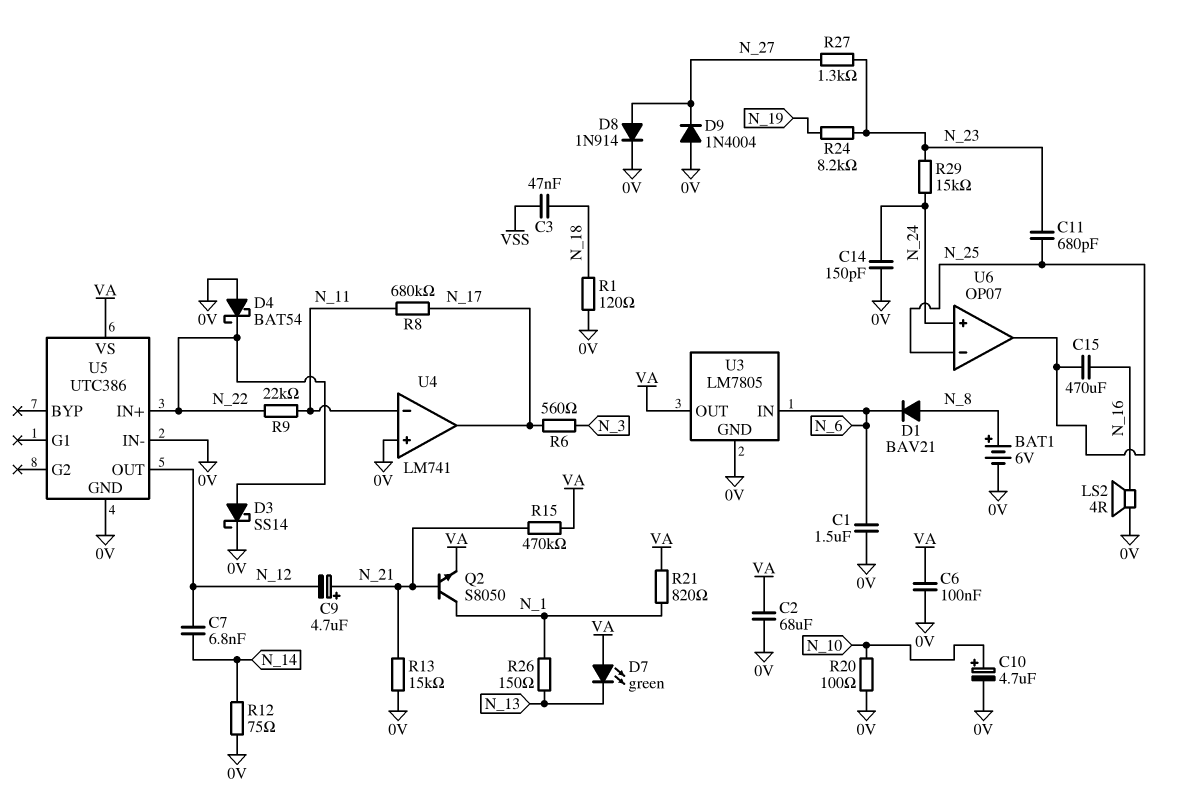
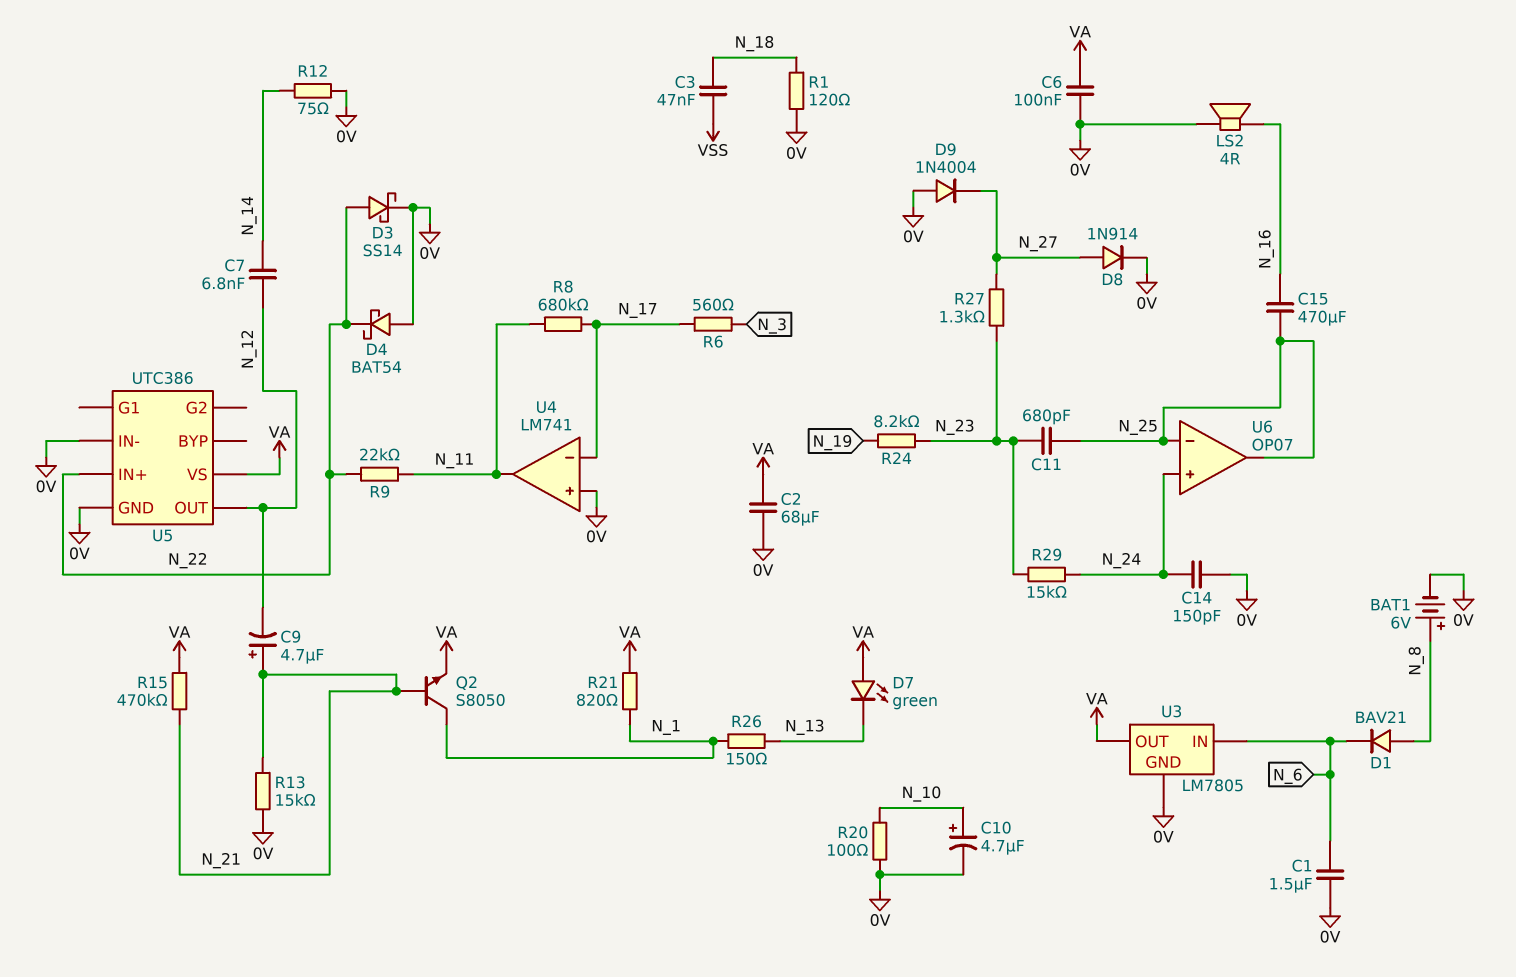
U4 pin in-: N_11 -> N_17
U4 pin out: N_17 -> N_11

